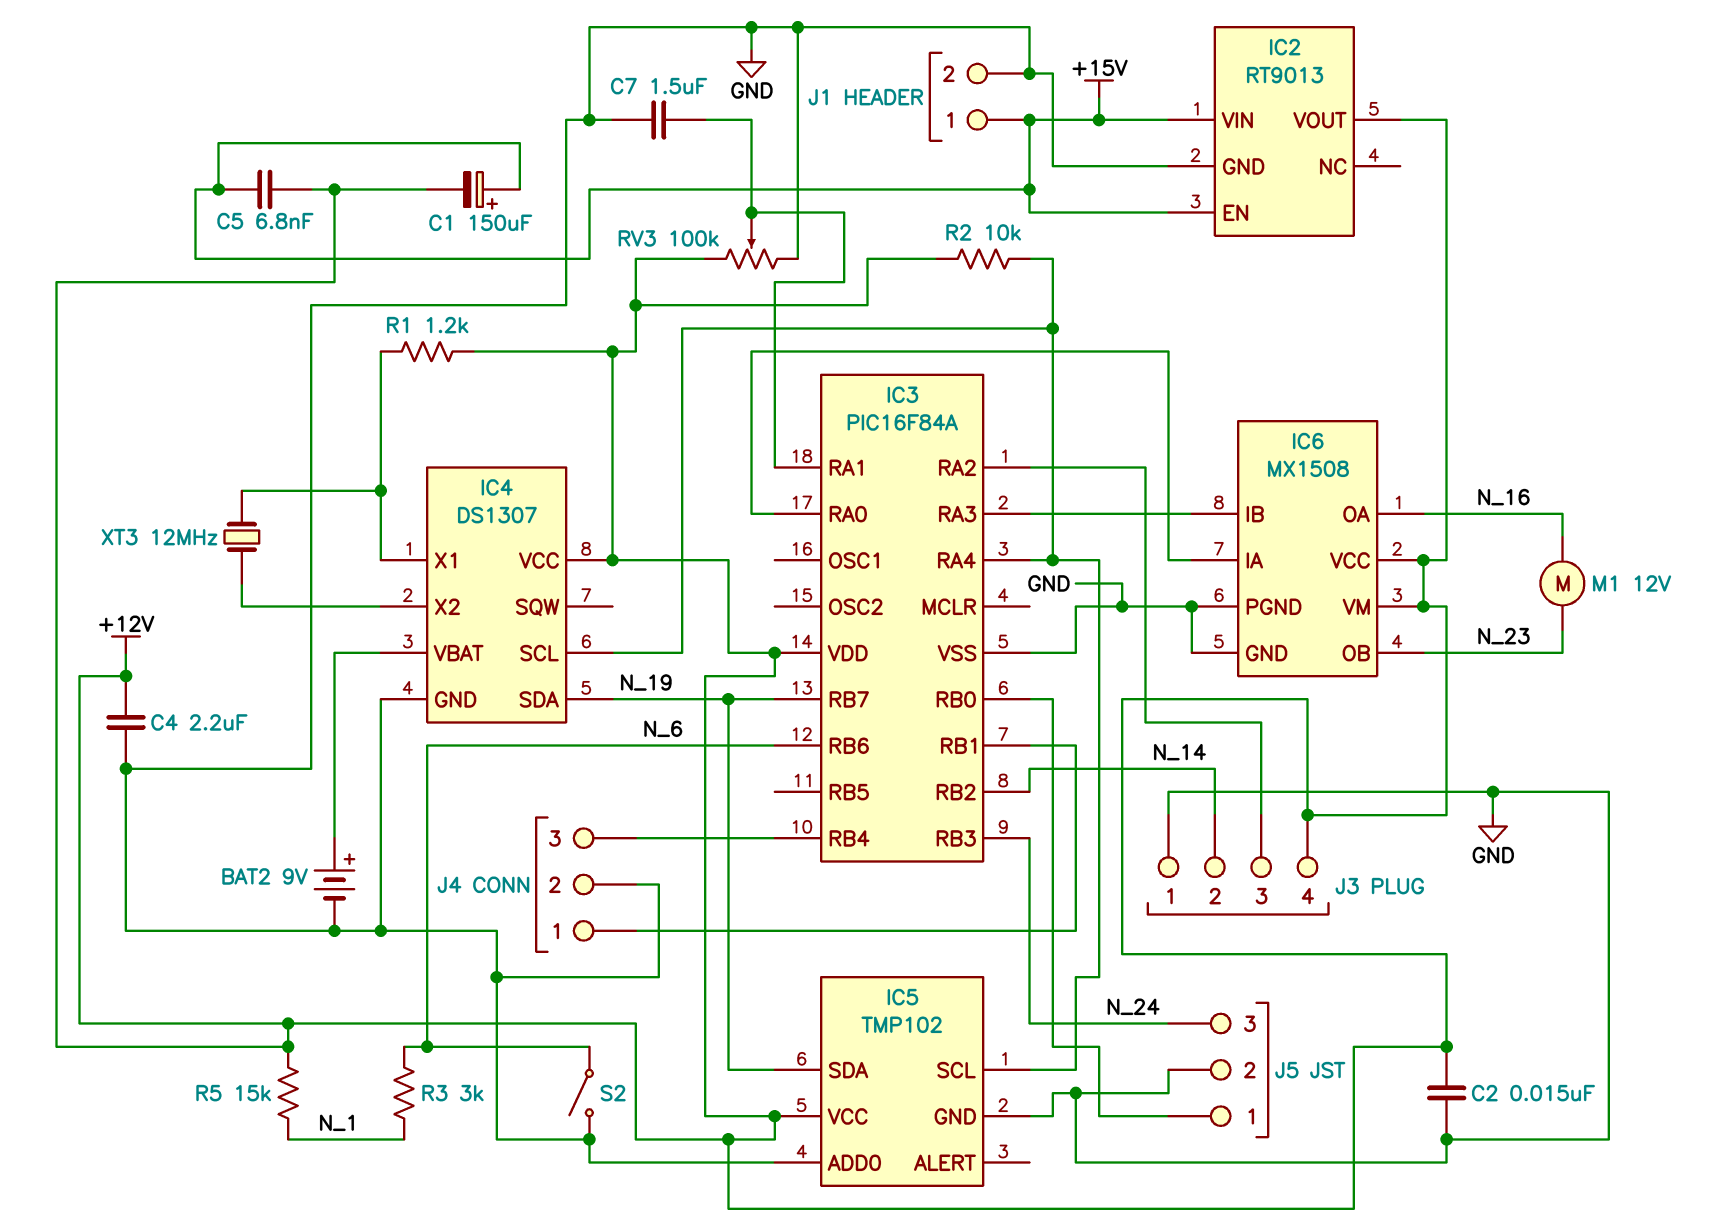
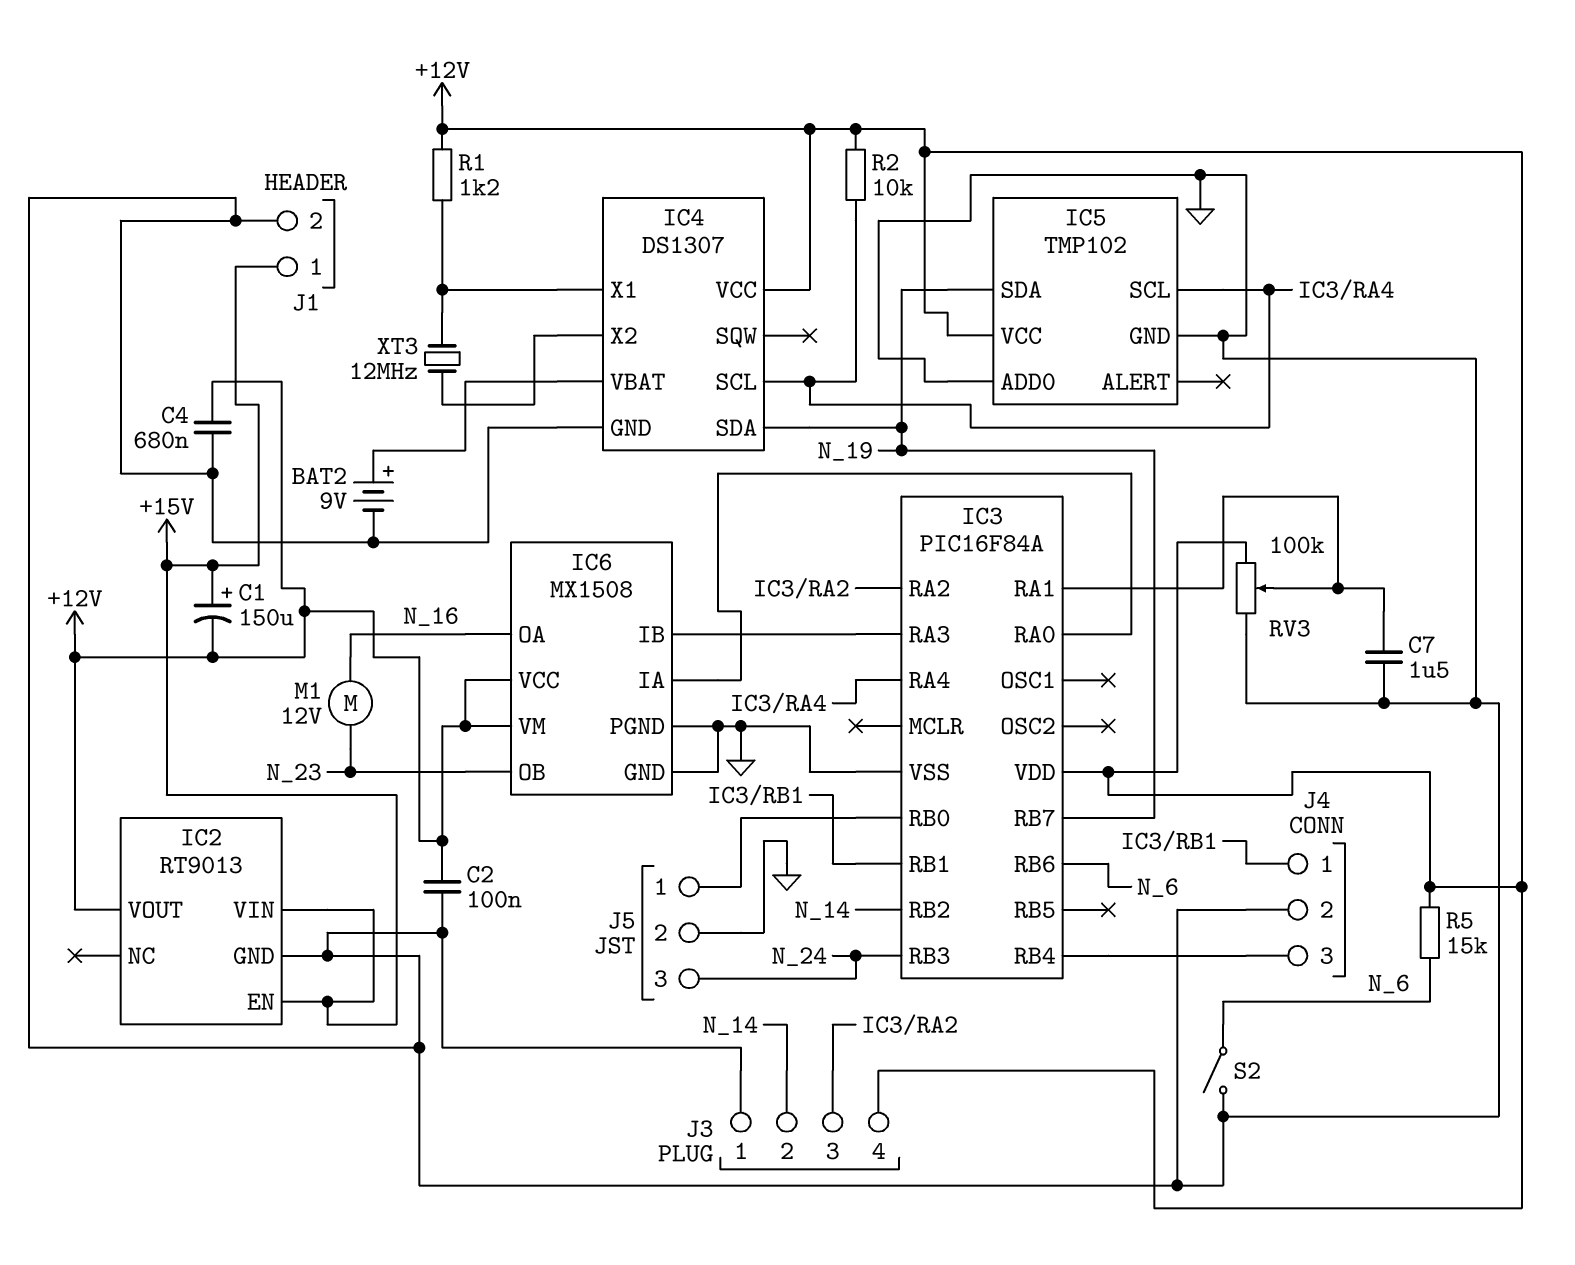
C2: 15nF (+12V, GND) -> 100nF (+12V, GND)
C4: 2.2uF (+12V, GND) -> 680nF (+12V, GND)
C5: 6.8nF (+12V, +15V) -> none
R3: 3k (N_1, N_6) -> none
R5: 15k (+12V, N_1) -> 15k (+12V, N_6)

